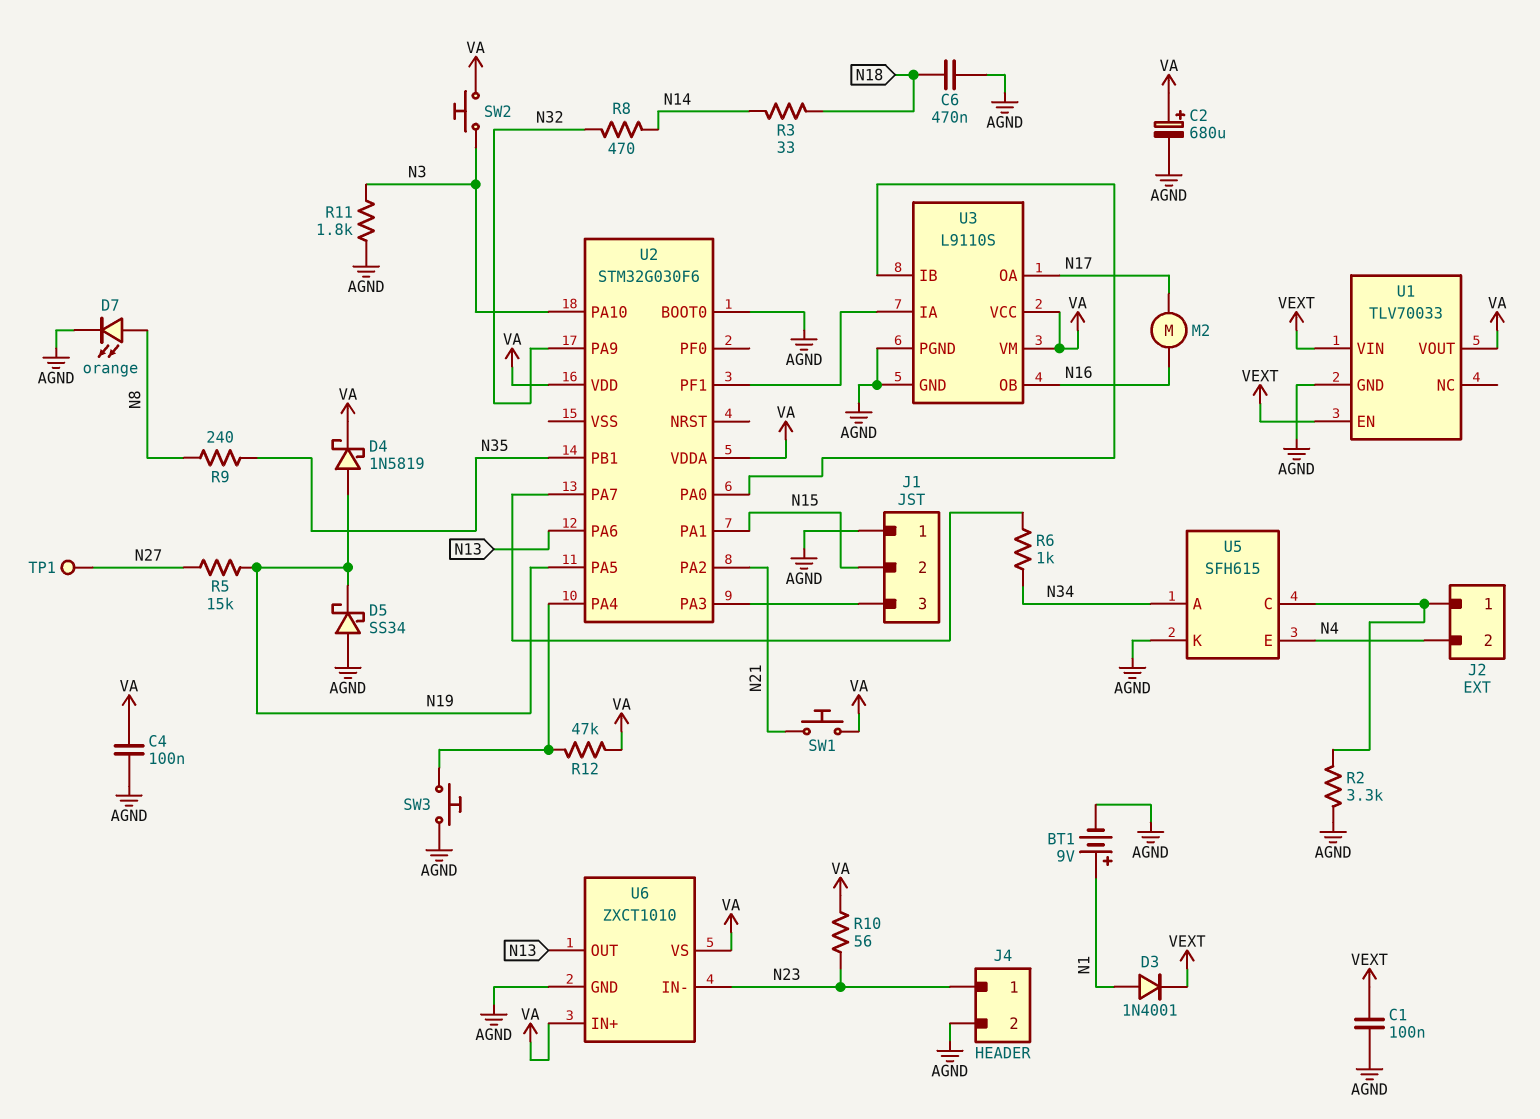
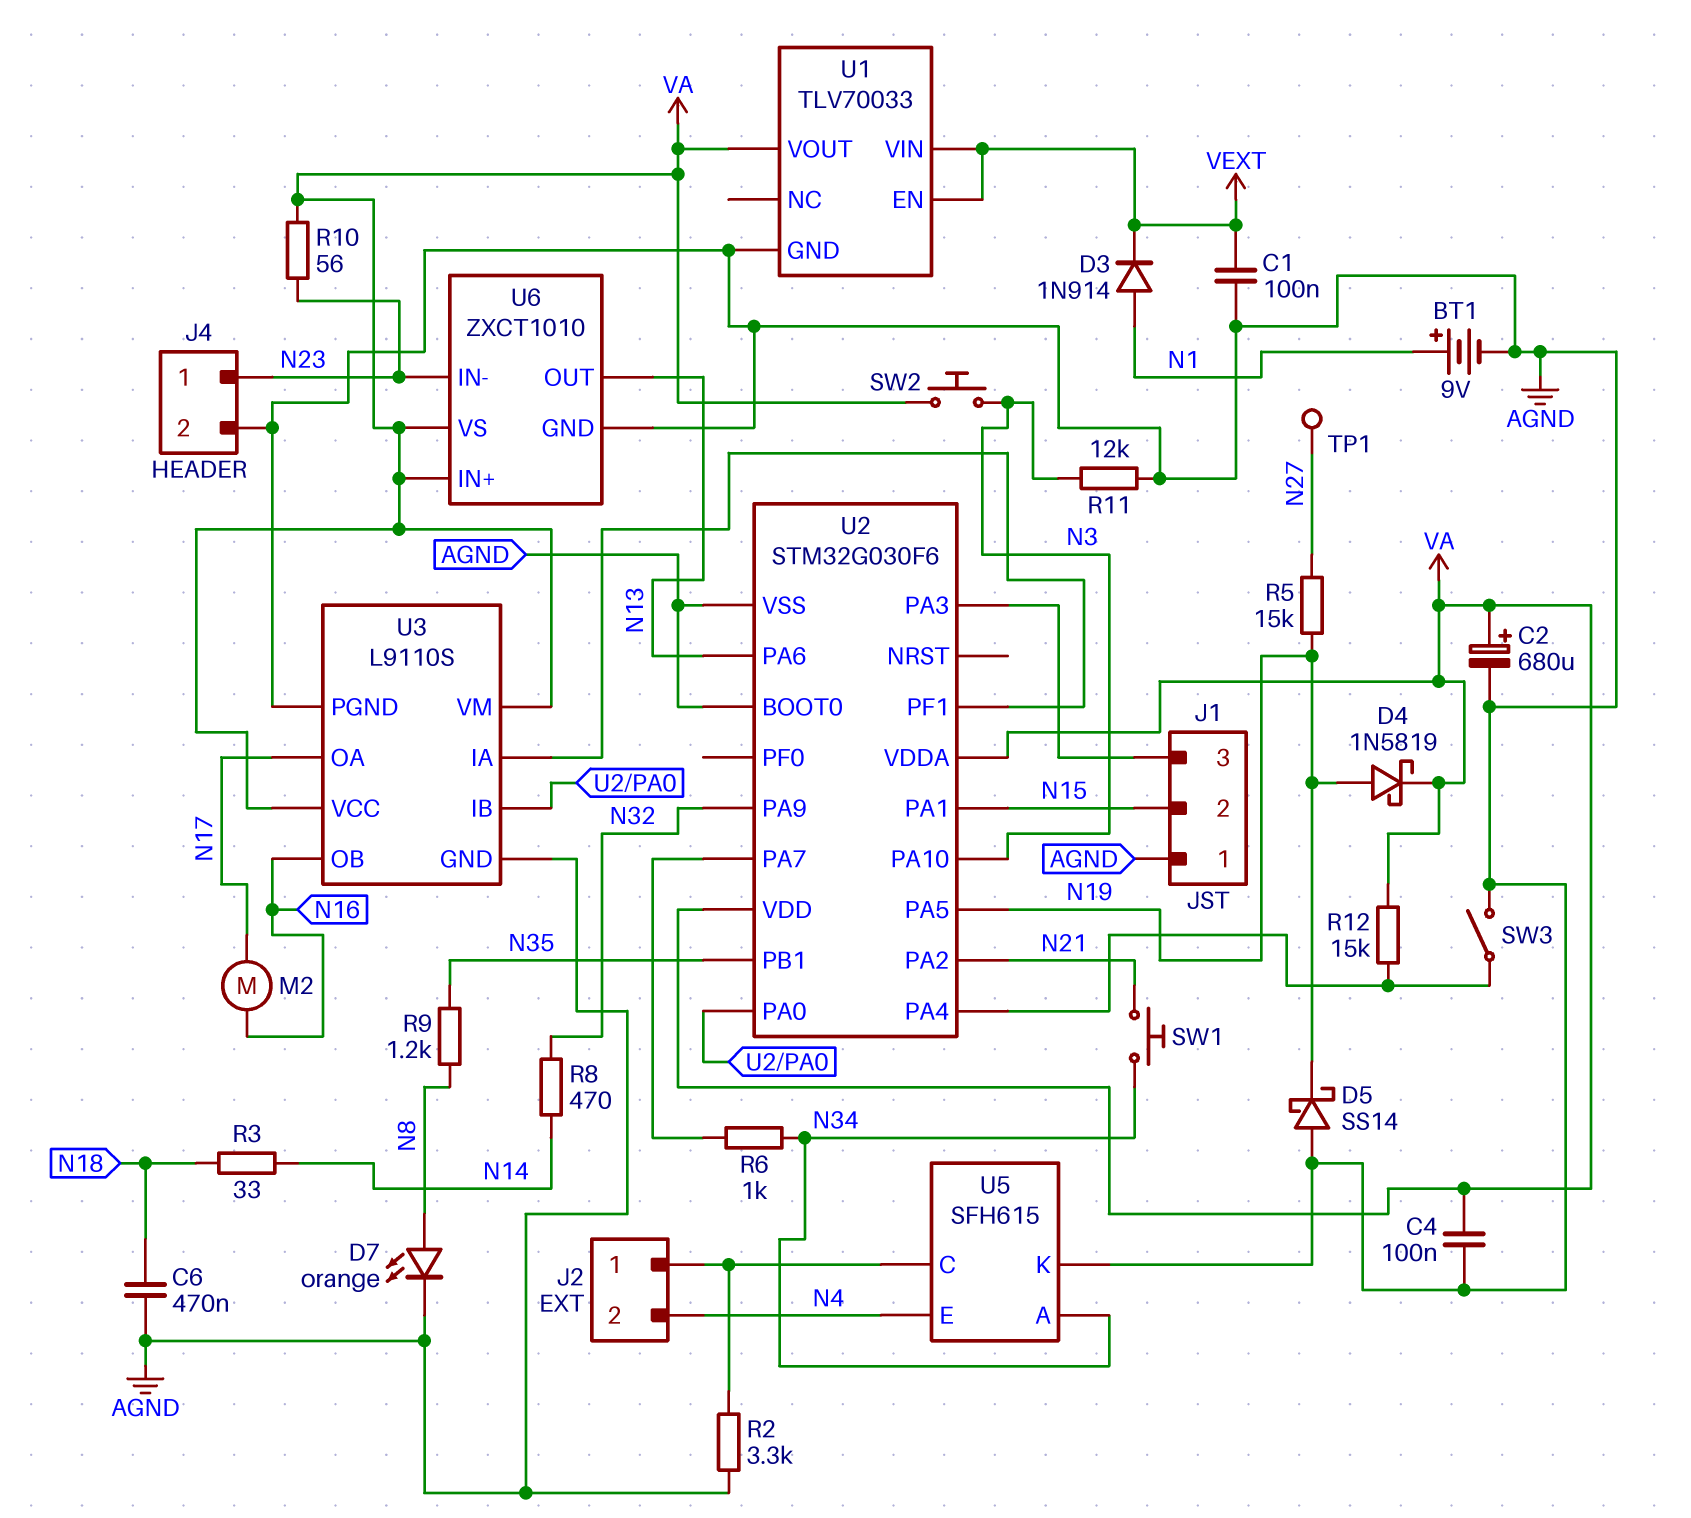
D3: diode 1N4001 (A N1, K VEXT) -> diode 1N914 (A N1, K VEXT)
D5: schottky SS34 (A AGND, K N19) -> schottky SS14 (A AGND, K N19)
R9: 240 (N8, N35) -> 1.2k (N8, N35)
R11: 1.8k (AGND, N3) -> 12k (AGND, N3)
R12: 47k (U2/PA4, VA) -> 15k (U2/PA4, VA)
SW1: button (N21, VA) -> button (N21, N34)
SW3: button (AGND, U2/PA4) -> switch (AGND, U2/PA4)
U2 pin VSS: none -> AGND

